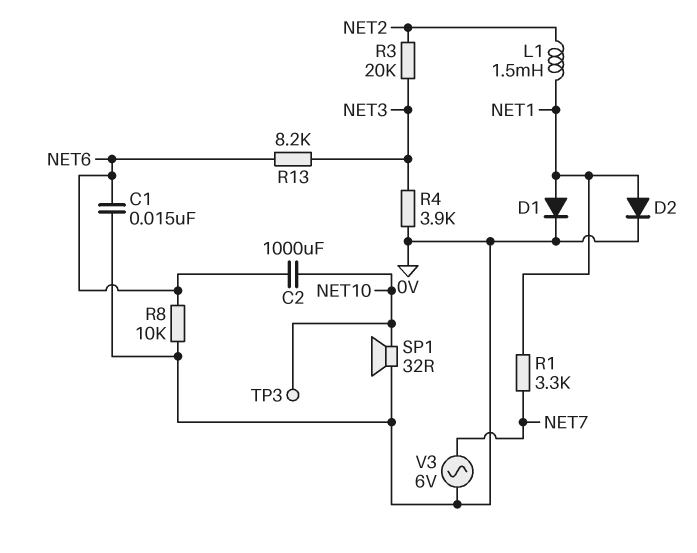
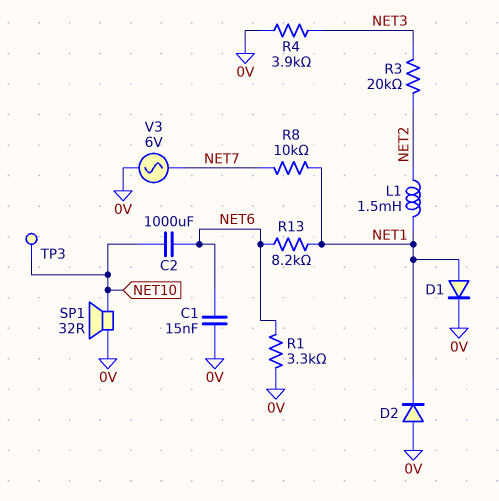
D2: diode (A NET1, K 0V) -> diode (A 0V, K NET1)
R1: 3.3k (NET1, NET7) -> 3.3k (0V, NET6)
R8: 10k (0V, NET6) -> 10k (NET1, NET7)
R13: 8.2k (NET3, NET6) -> 8.2k (NET1, NET6)

